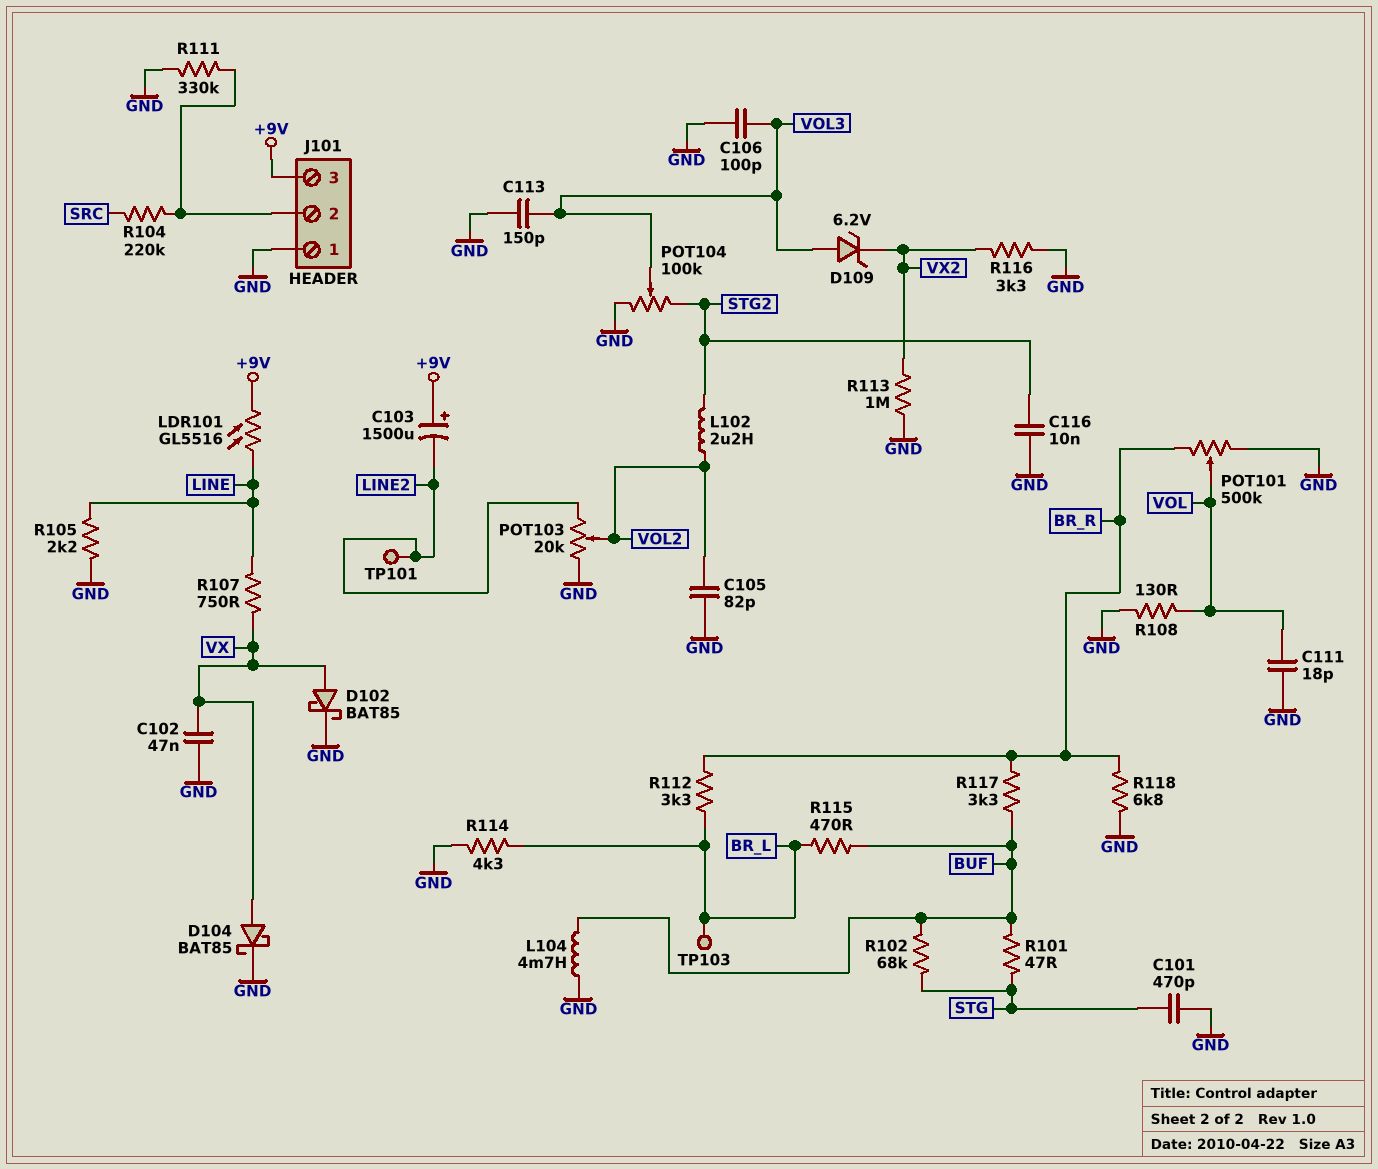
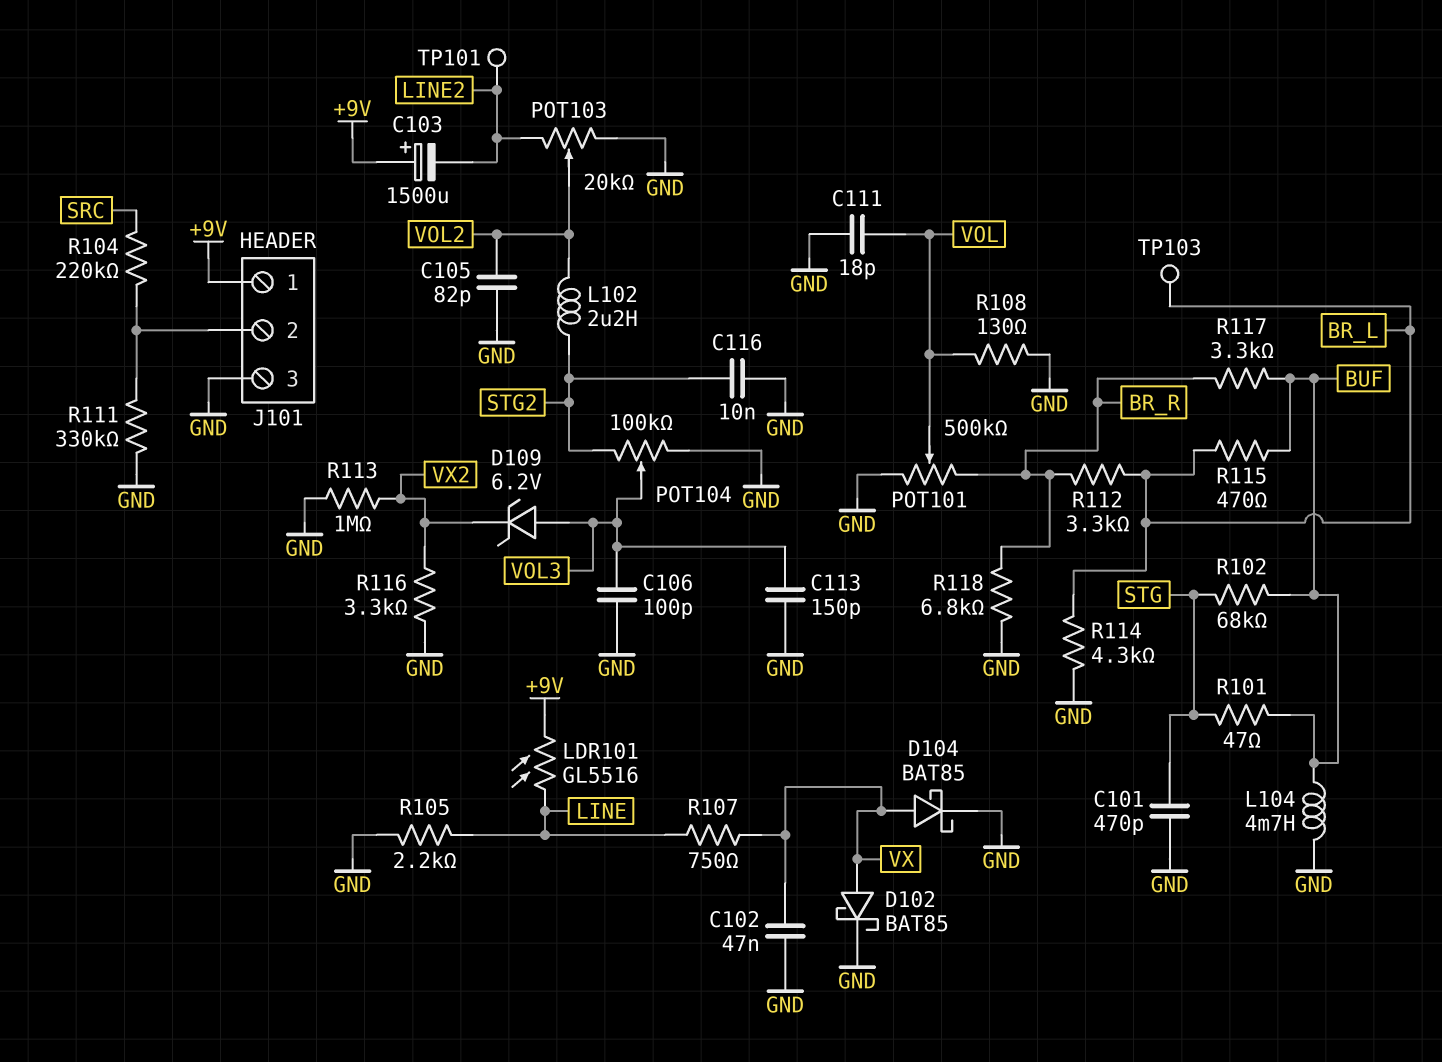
J101 pin 1: GND -> +9V
J101 pin 3: +9V -> GND

